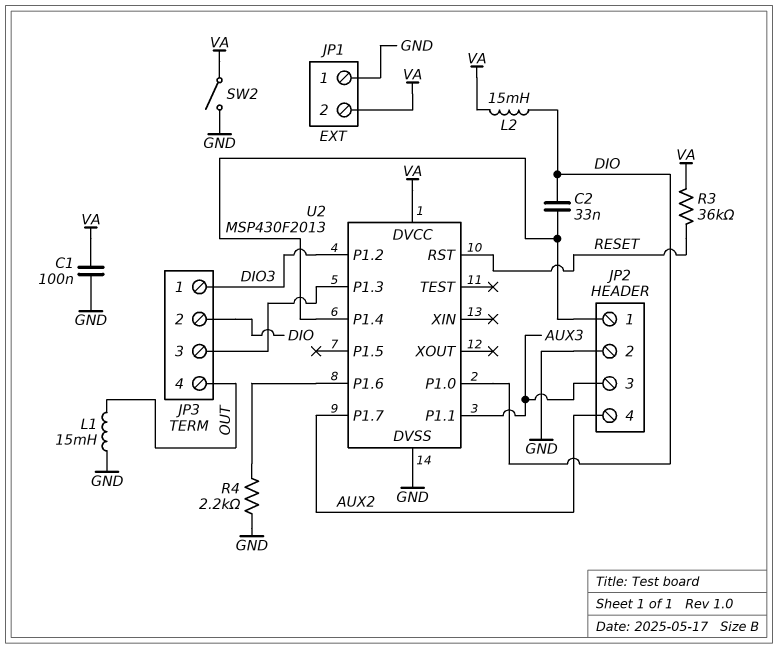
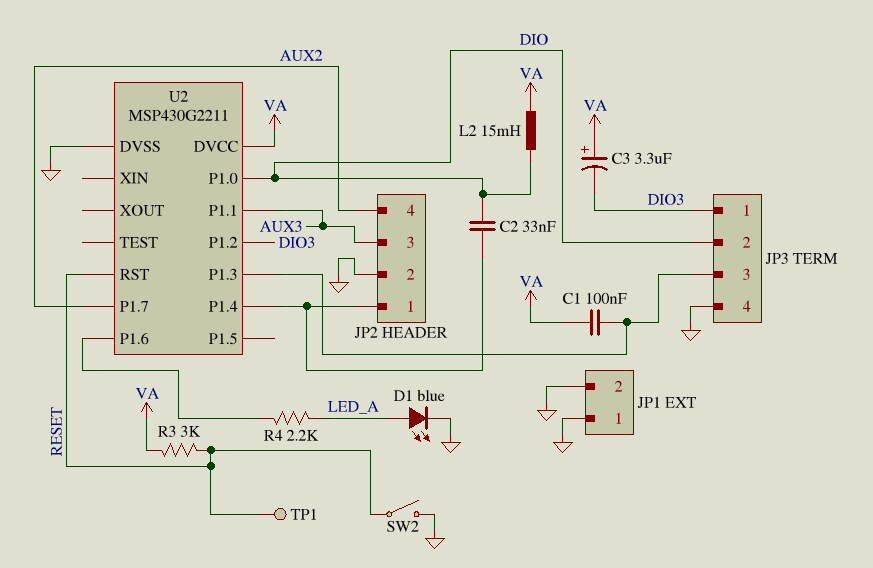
C1: 100nF (GND, VA) -> 100nF (JP3/3, VA)
C3: none -> 3.3uF (plus VA, minus DIO3)
D1: none -> LED blue (A LED_A, K GND)
JP1 pin 2: VA -> GND
JP3 pin 4: OUT -> GND
L1: 15mH (GND, OUT) -> none
R3: 36k (RESET, VA) -> 3k (RESET, VA)
R4: 2.2k (GND, U2/P1.6) -> 2.2k (LED_A, U2/P1.6)
SW2: switch (GND, VA) -> switch (GND, RESET)
TP1: none -> test point (RESET)
U2: MSP430F2013 -> MSP430G2211

